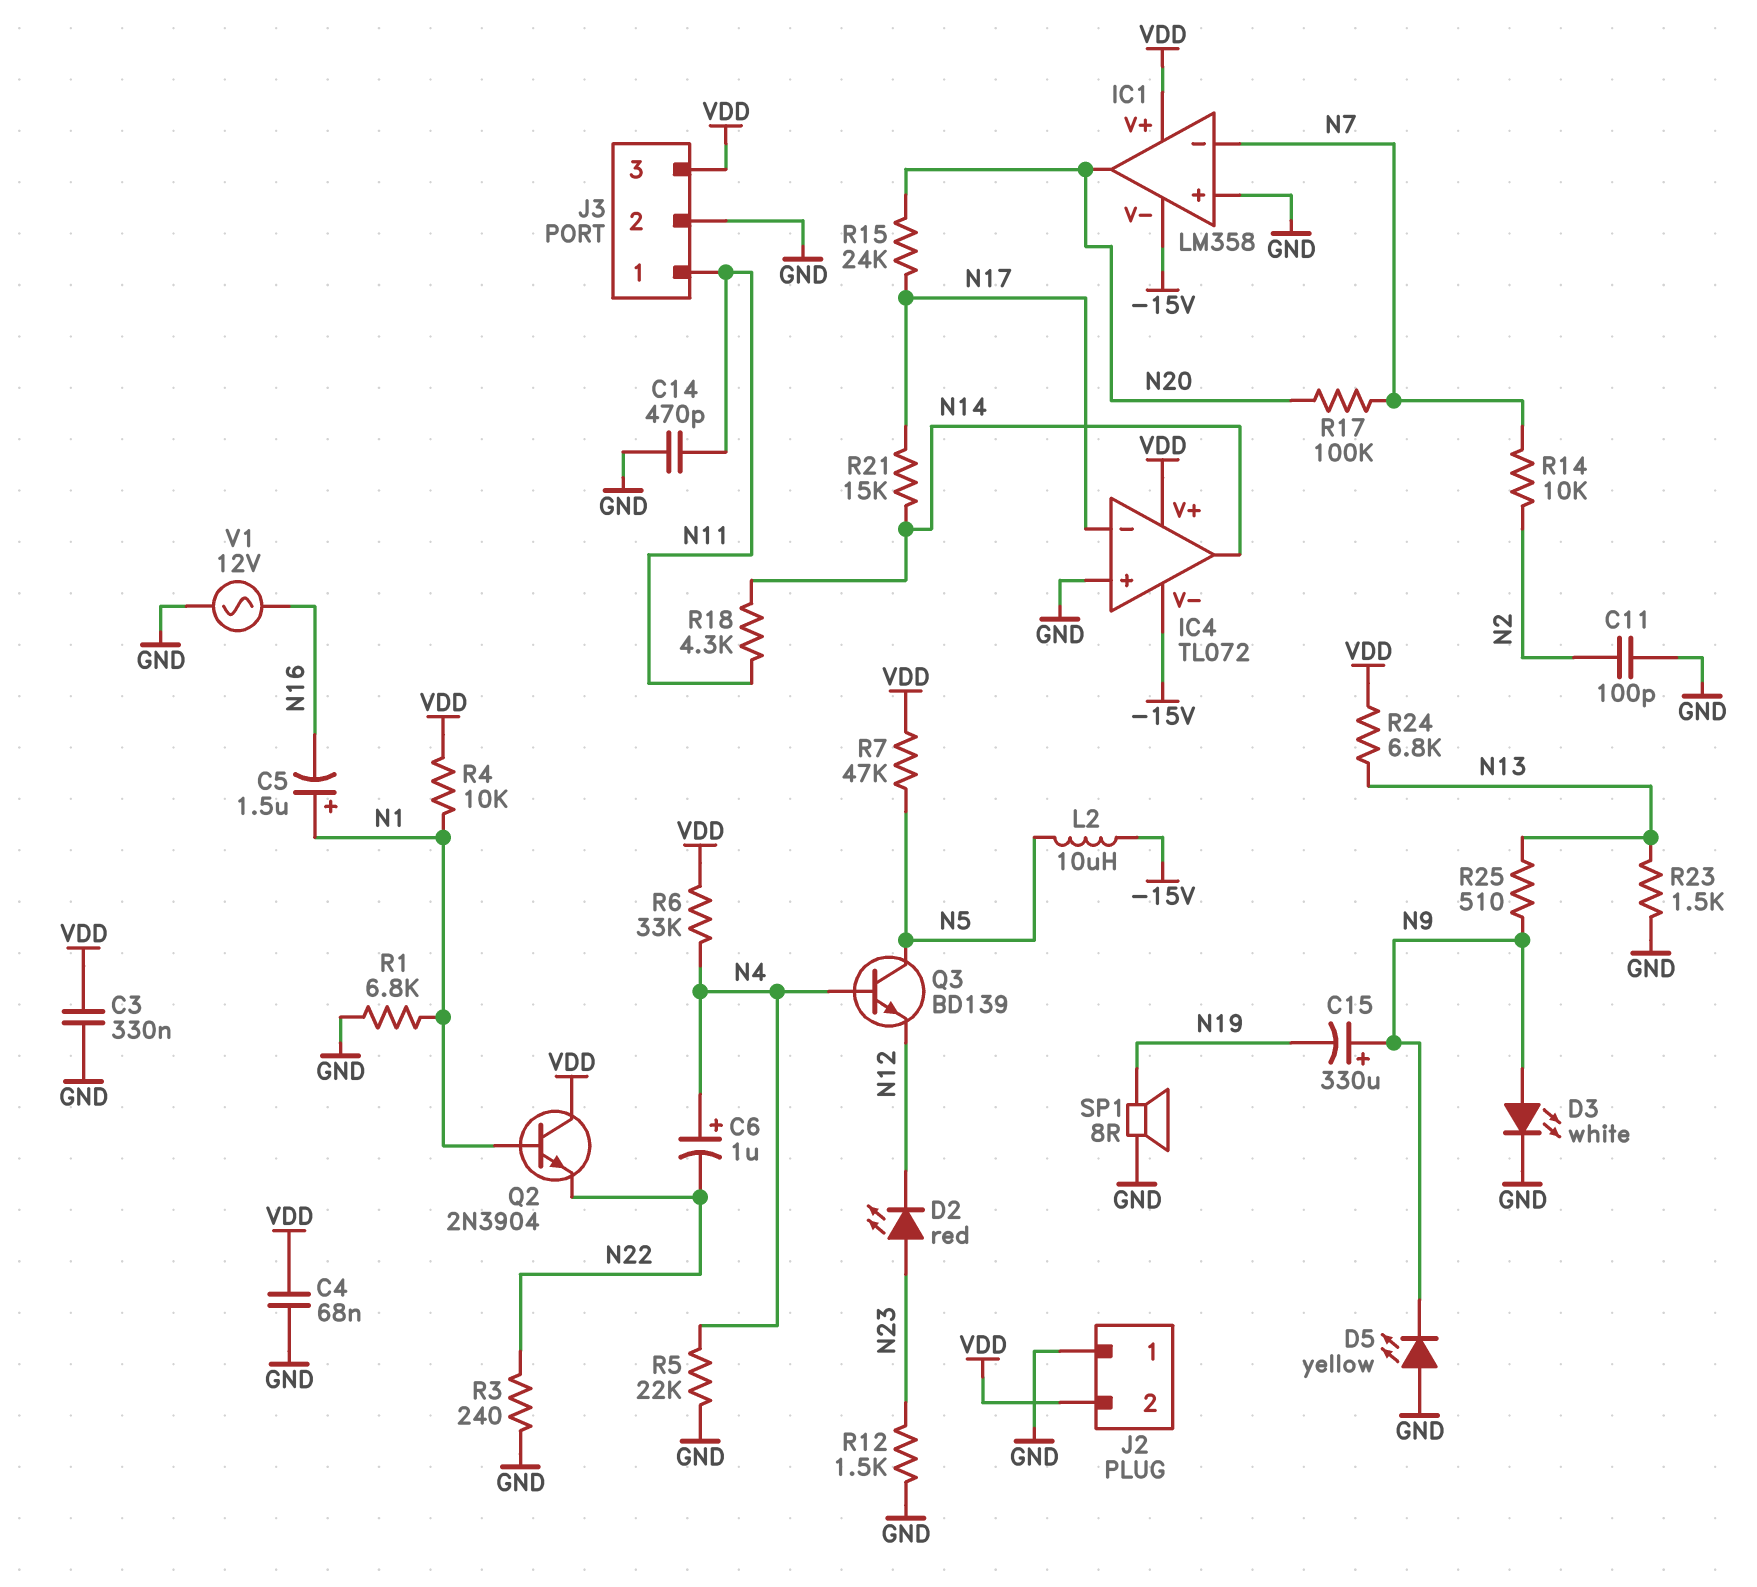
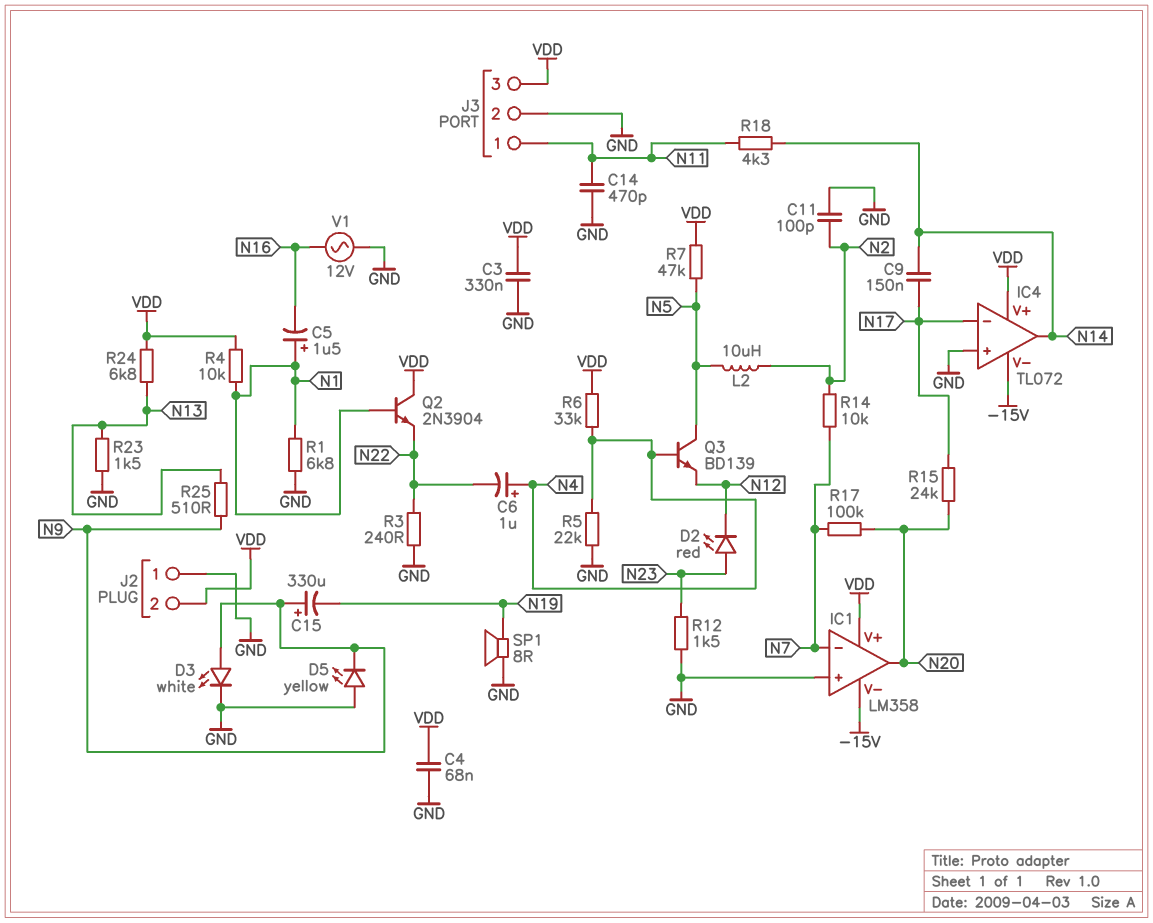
C9: none -> 150nF (N14, N17)
L2: 10uH (-15V, N5) -> 10uH (N2, N5)
R21: 15k (N14, N17) -> none

